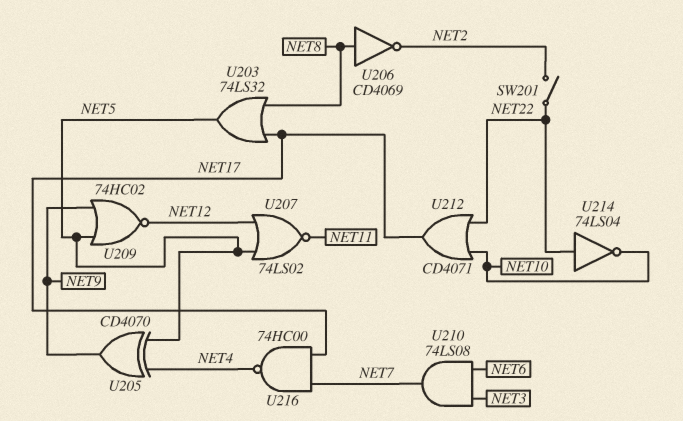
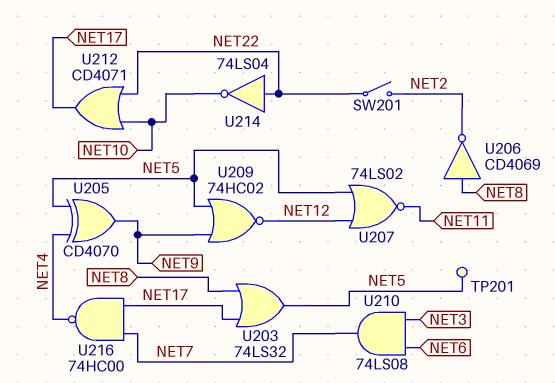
TP201: none -> test point (NET5)

